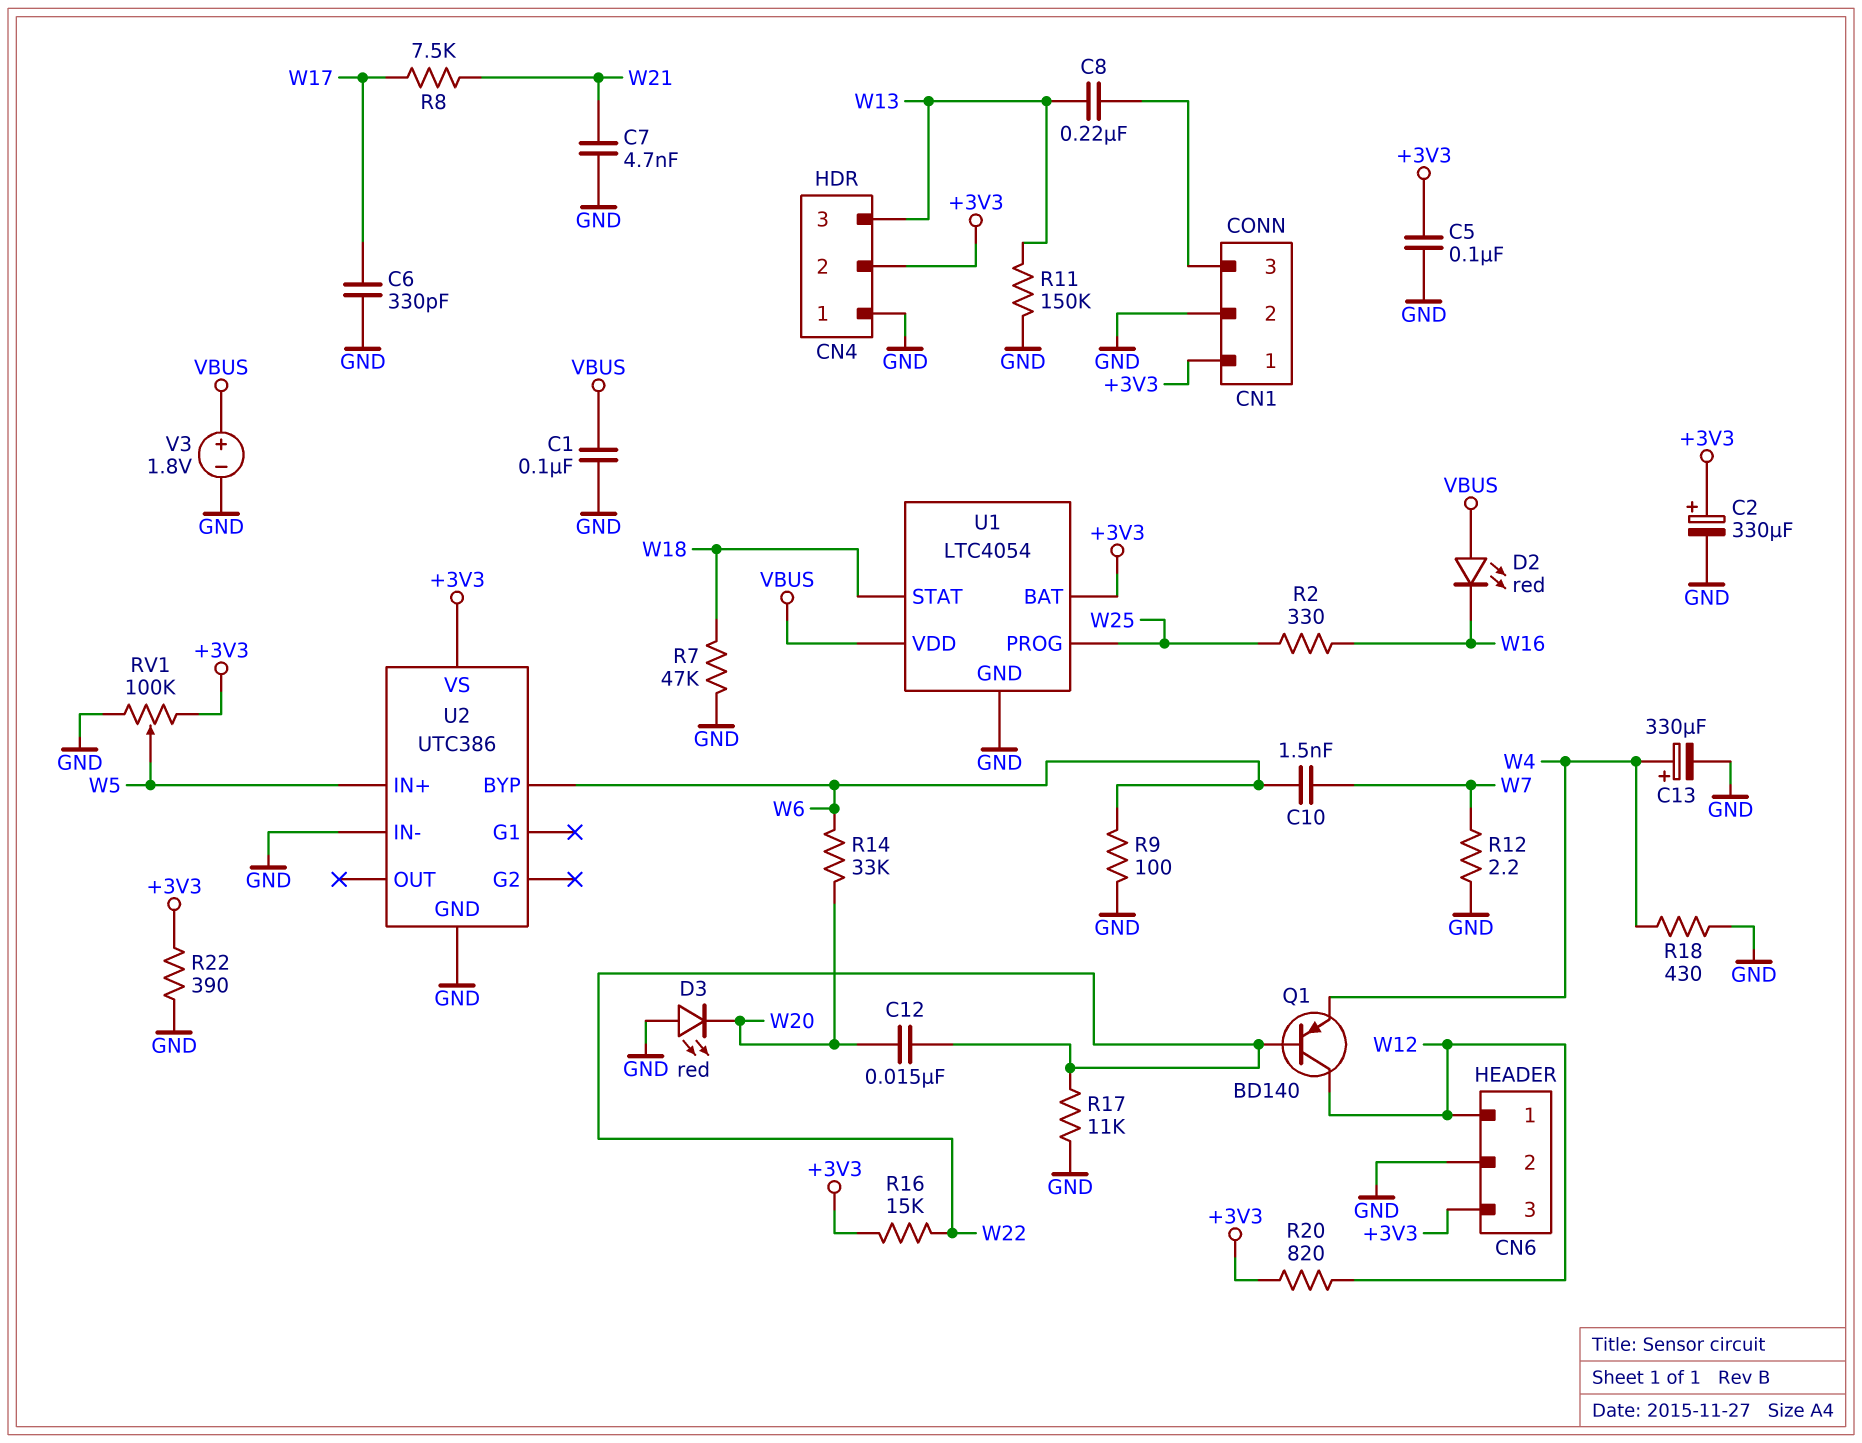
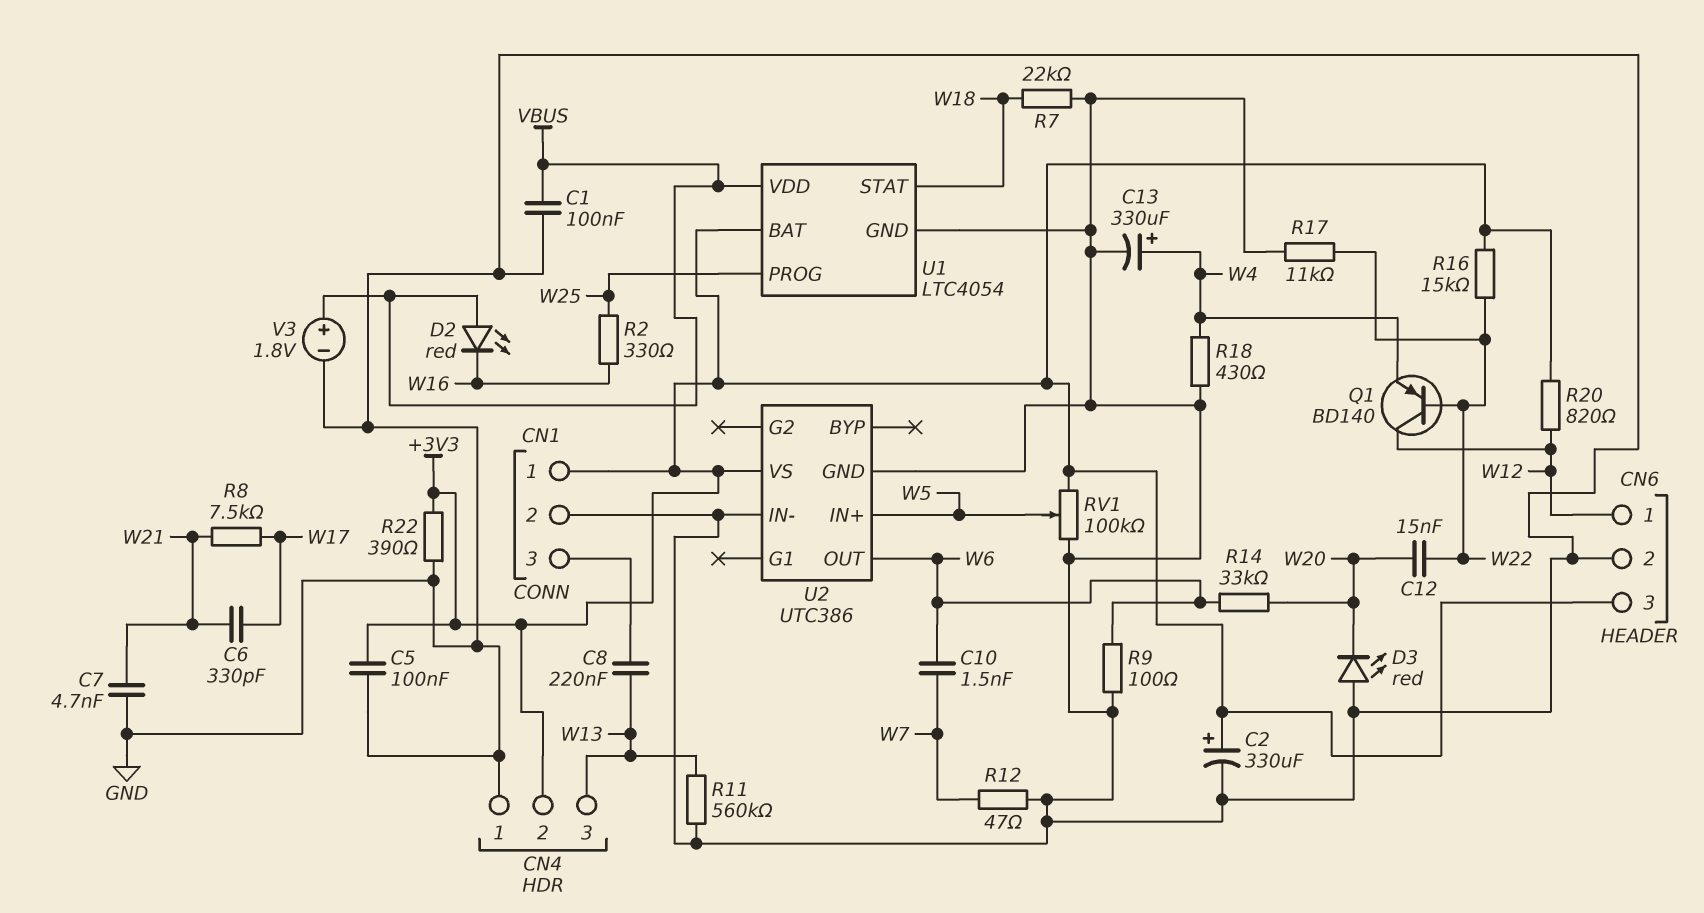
C6: 330pF (GND, W17) -> 330pF (W17, W21)
R7: 47k (GND, W18) -> 22k (GND, W18)
R11: 150k (GND, W13) -> 560k (GND, W13)
R12: 2.2 (GND, W7) -> 47 (GND, W7)
U2 pin BYP: W6 -> none
U2 pin OUT: none -> W6

